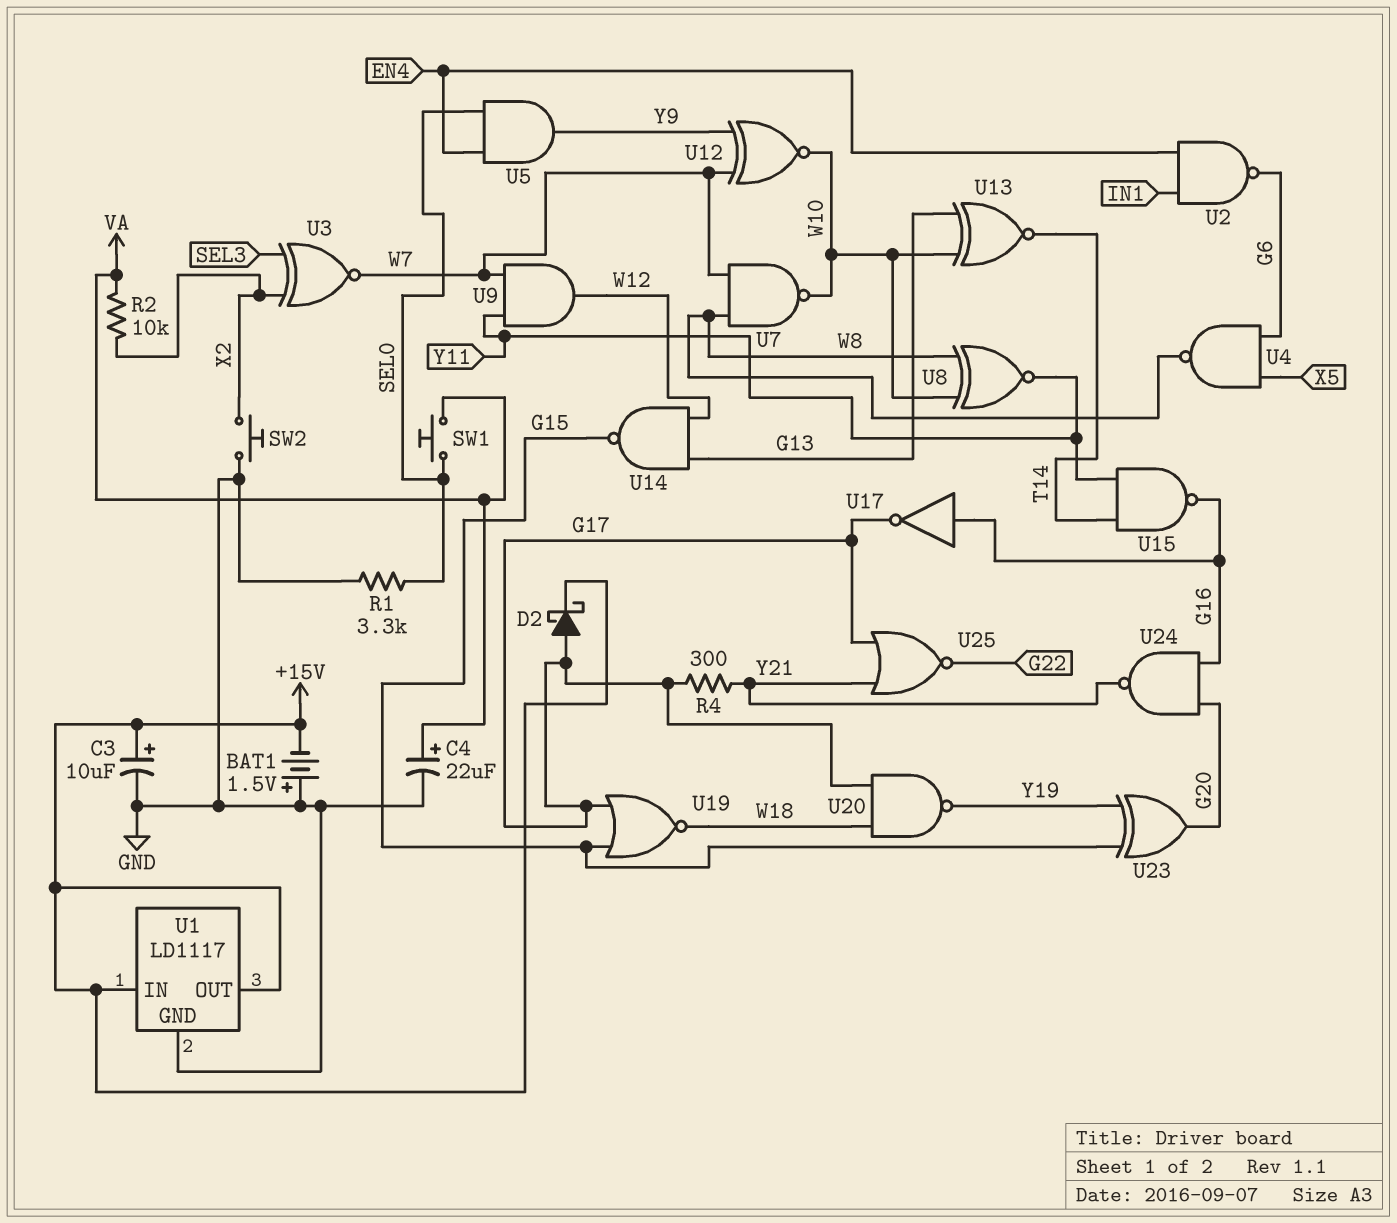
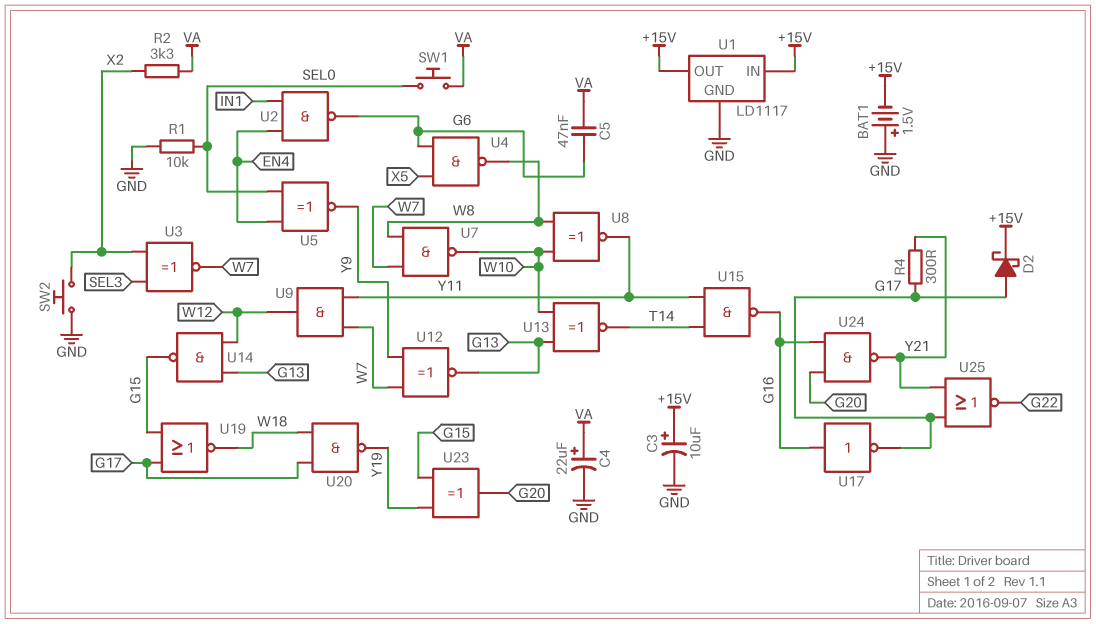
C5: none -> 47nF (G6, VA)
R1: 3.3k (GND, SEL0) -> 10k (GND, SEL0)
R2: 10k (VA, X2) -> 3.3k (VA, X2)
U5: AND (in EN4, in SEL0, out Y9) -> XNOR (in EN4, in SEL0, out Y9)
U12: XNOR (in W7, in Y9, out W10) -> XNOR (in W7, in Y9, out G13)

